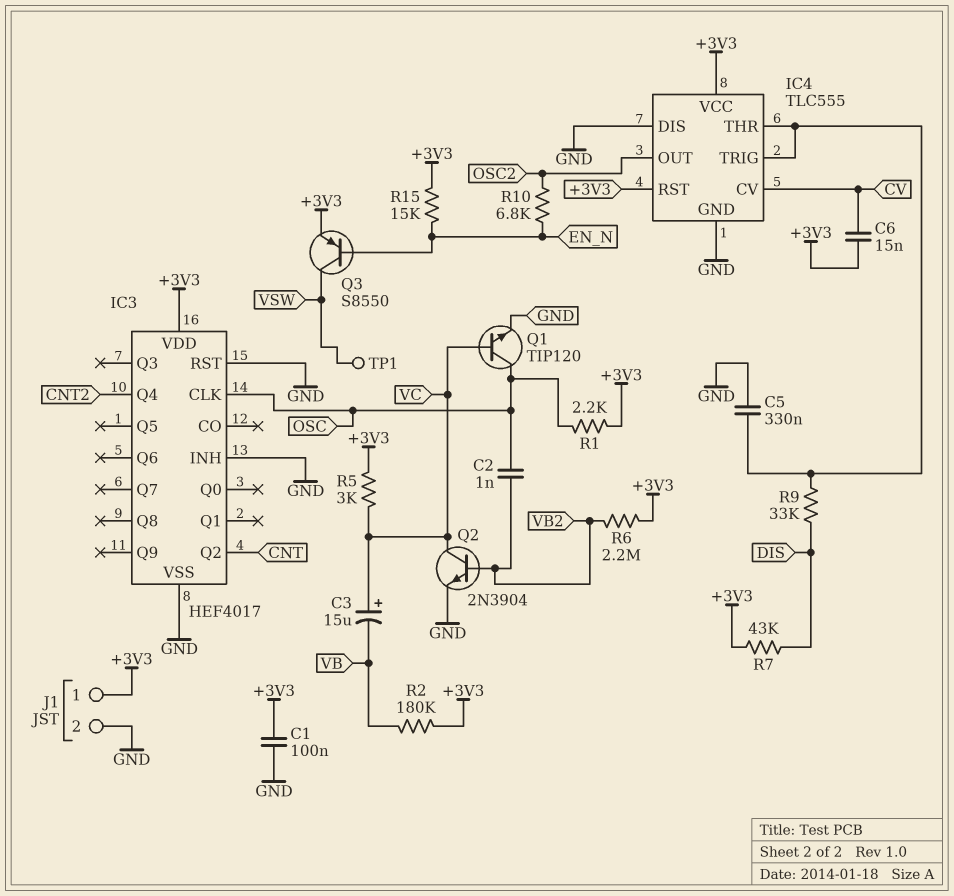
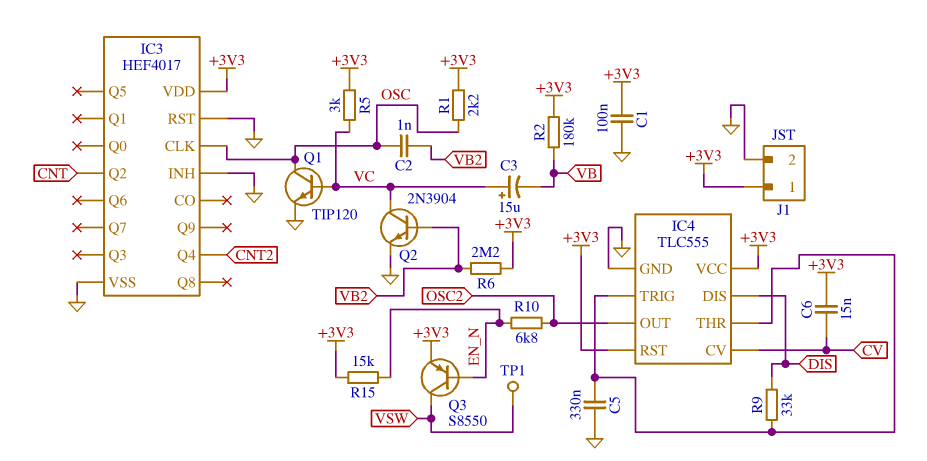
IC4 pin DIS: GND -> DIS
R7: 43k (+3V3, DIS) -> none

